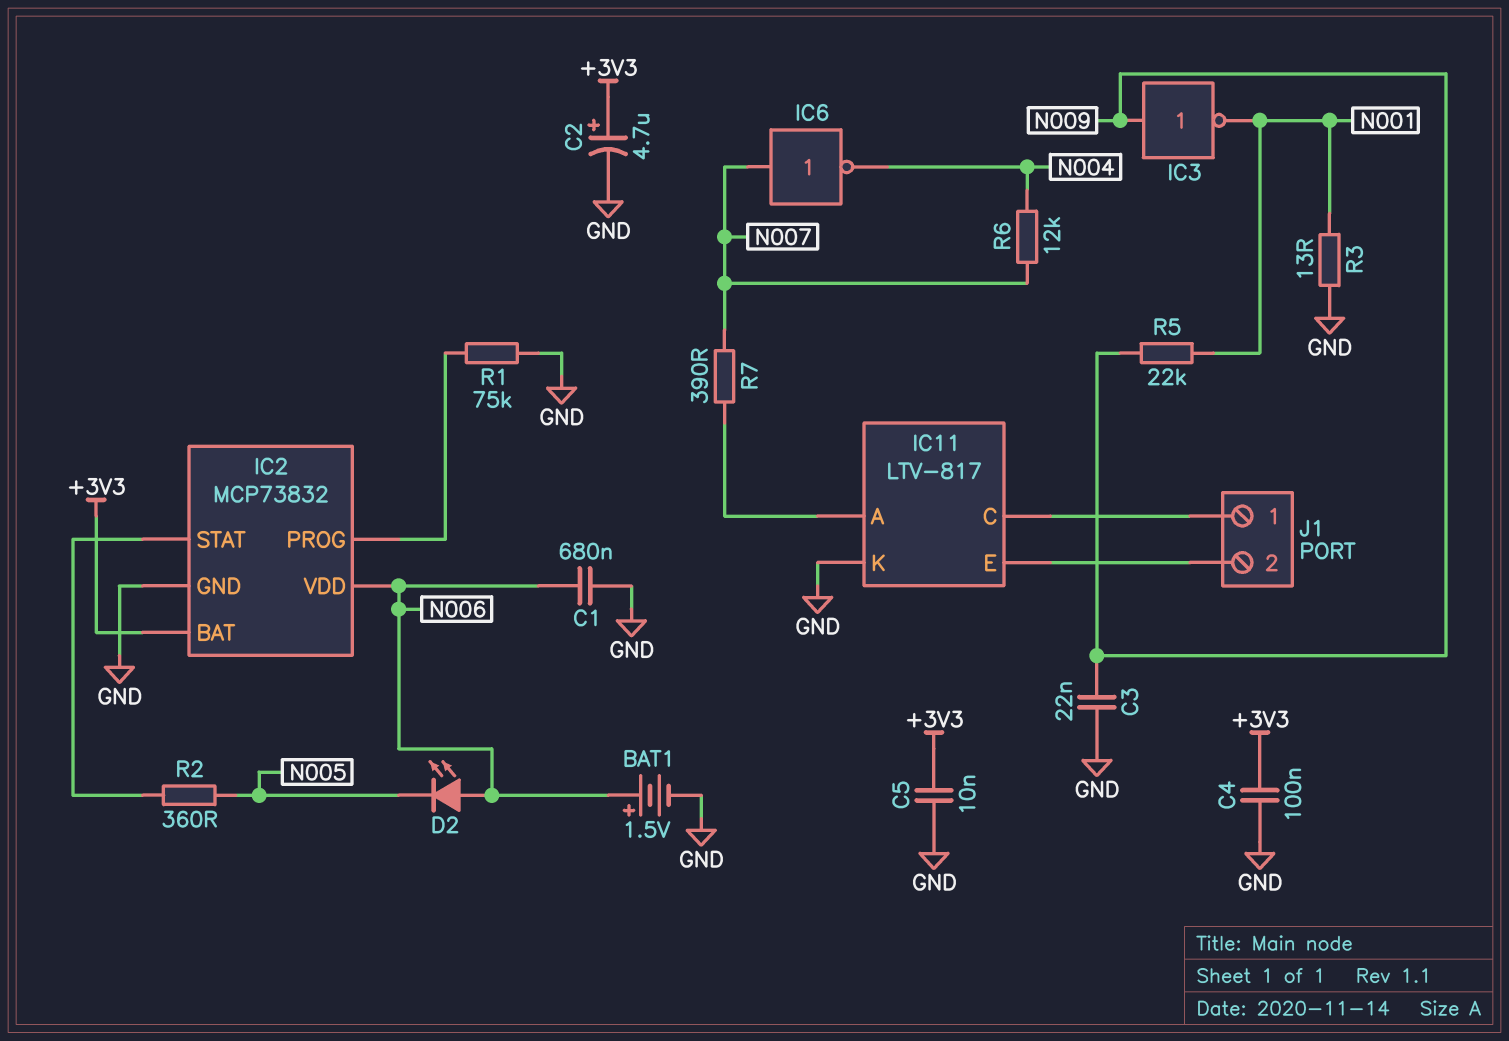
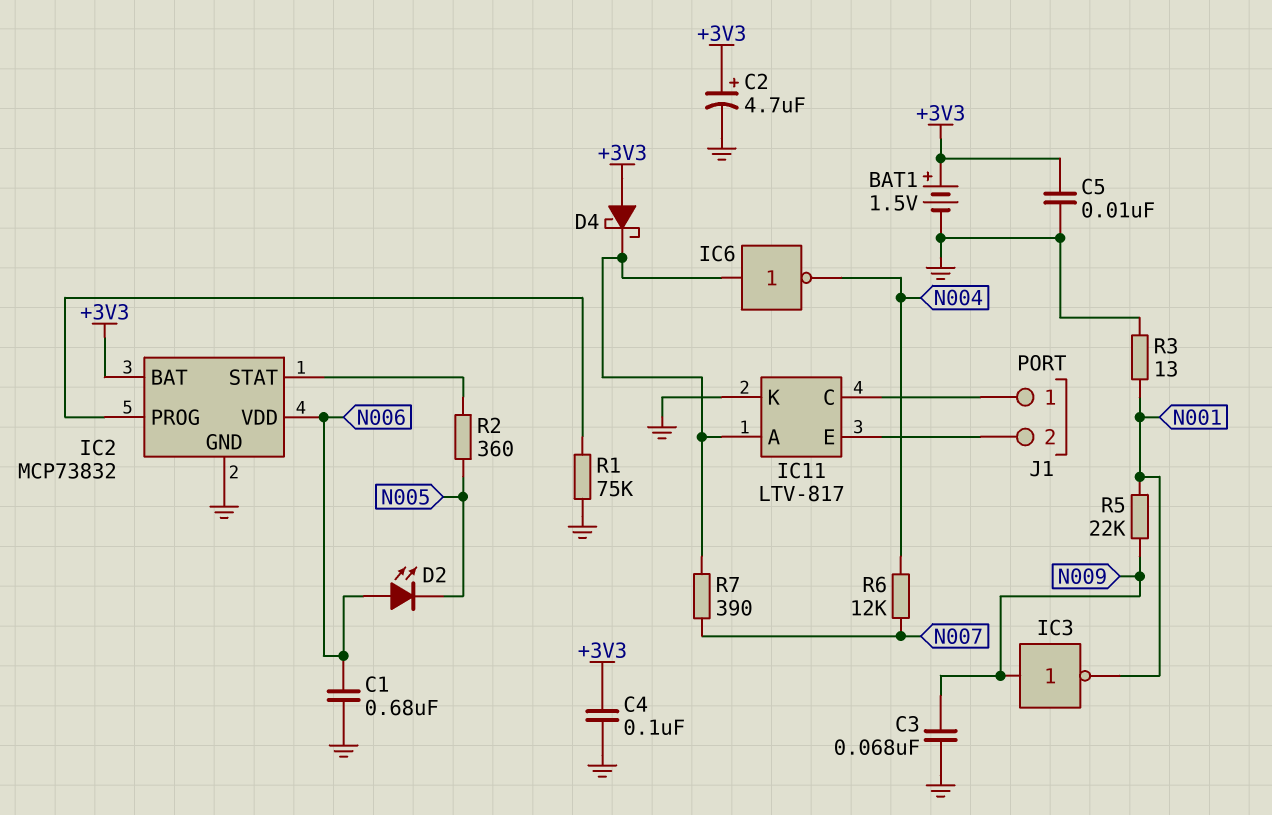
BAT1: 1.5V (plus N006, minus GND) -> 1.5V (plus +3V3, minus GND)
C3: 22nF (GND, N009) -> 68nF (GND, N009)
D4: none -> schottky (A +3V3, K IC11/A)
IC6: NOT (in N007, out N004) -> NOT (in IC11/A, out N004)

